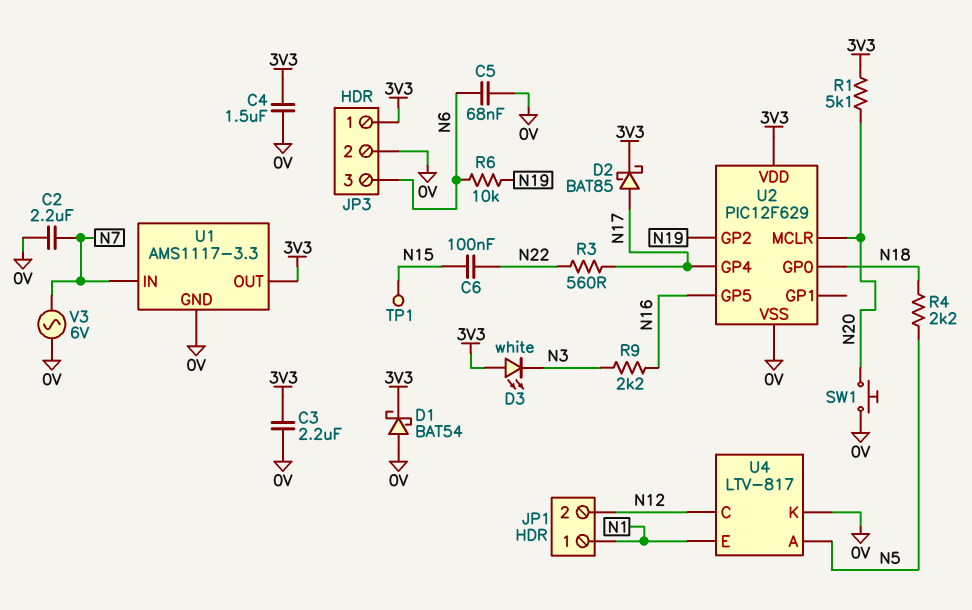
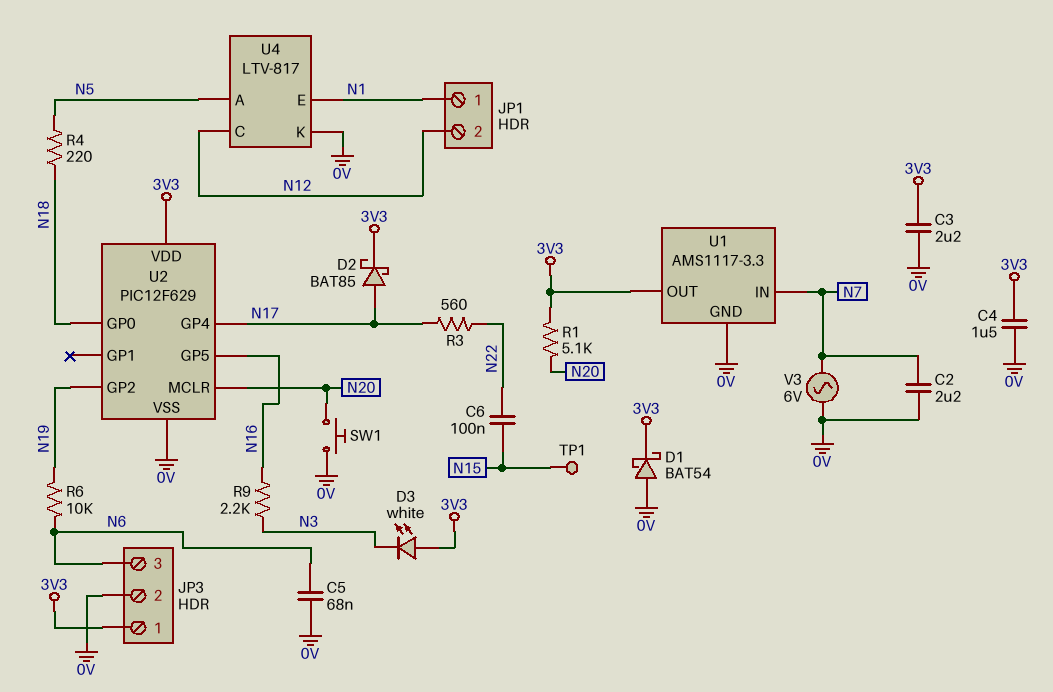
R4: 2.2k (N5, N18) -> 220 (N5, N18)

